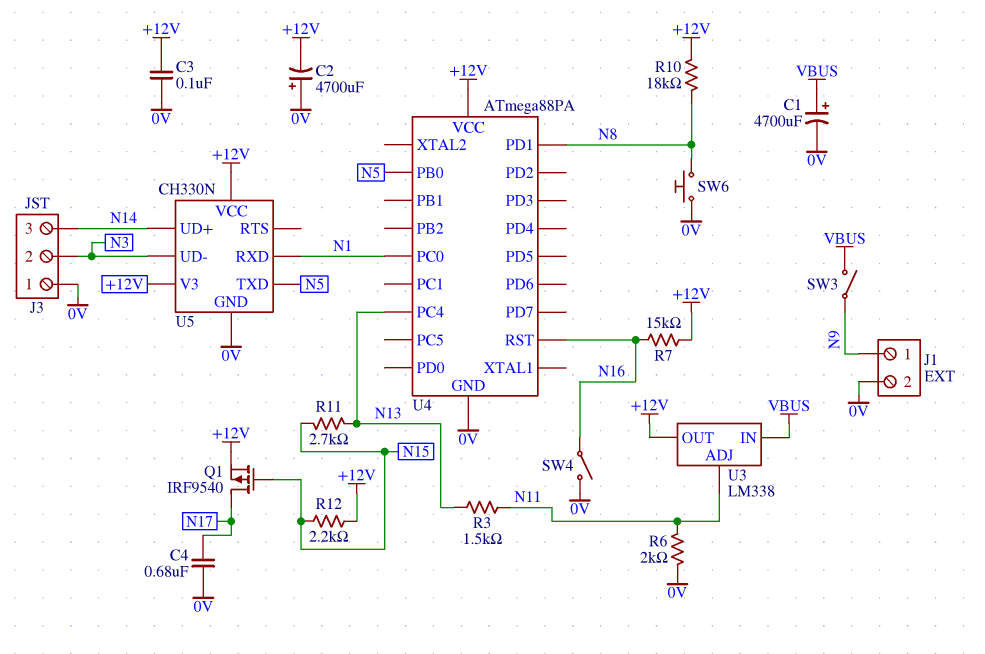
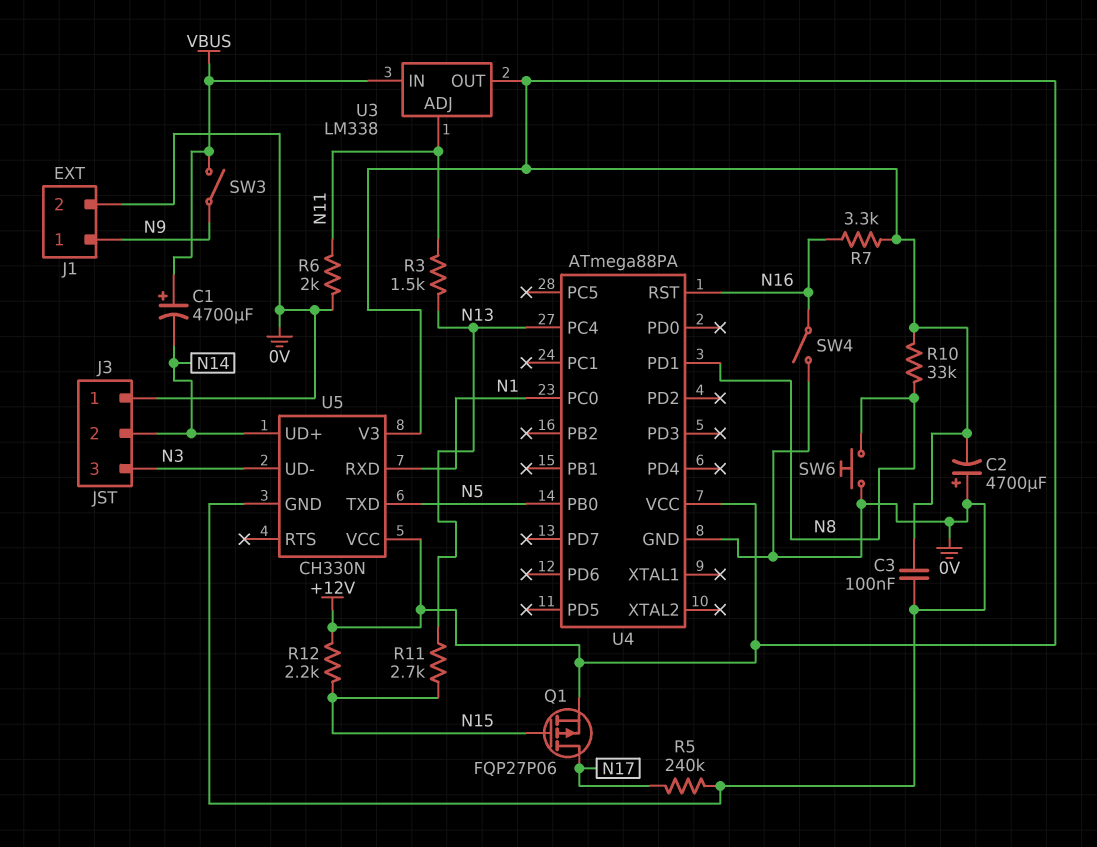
C1: 4700uF (plus VBUS, minus 0V) -> 4700uF (plus VBUS, minus N14)
C4: 680nF (0V, N17) -> none
J3 pin 2: N3 -> N14
J3 pin 3: N14 -> N3
Q1: PMOS IRF9540 (G N15, D N17, S +12V) -> PMOS FQP27P06 (G N15, D N17, S +12V)
R5: none -> 240k (0V, N17)
R7: 15k (+12V, N16) -> 3.3k (+12V, N16)
R10: 18k (+12V, N8) -> 33k (+12V, N8)

